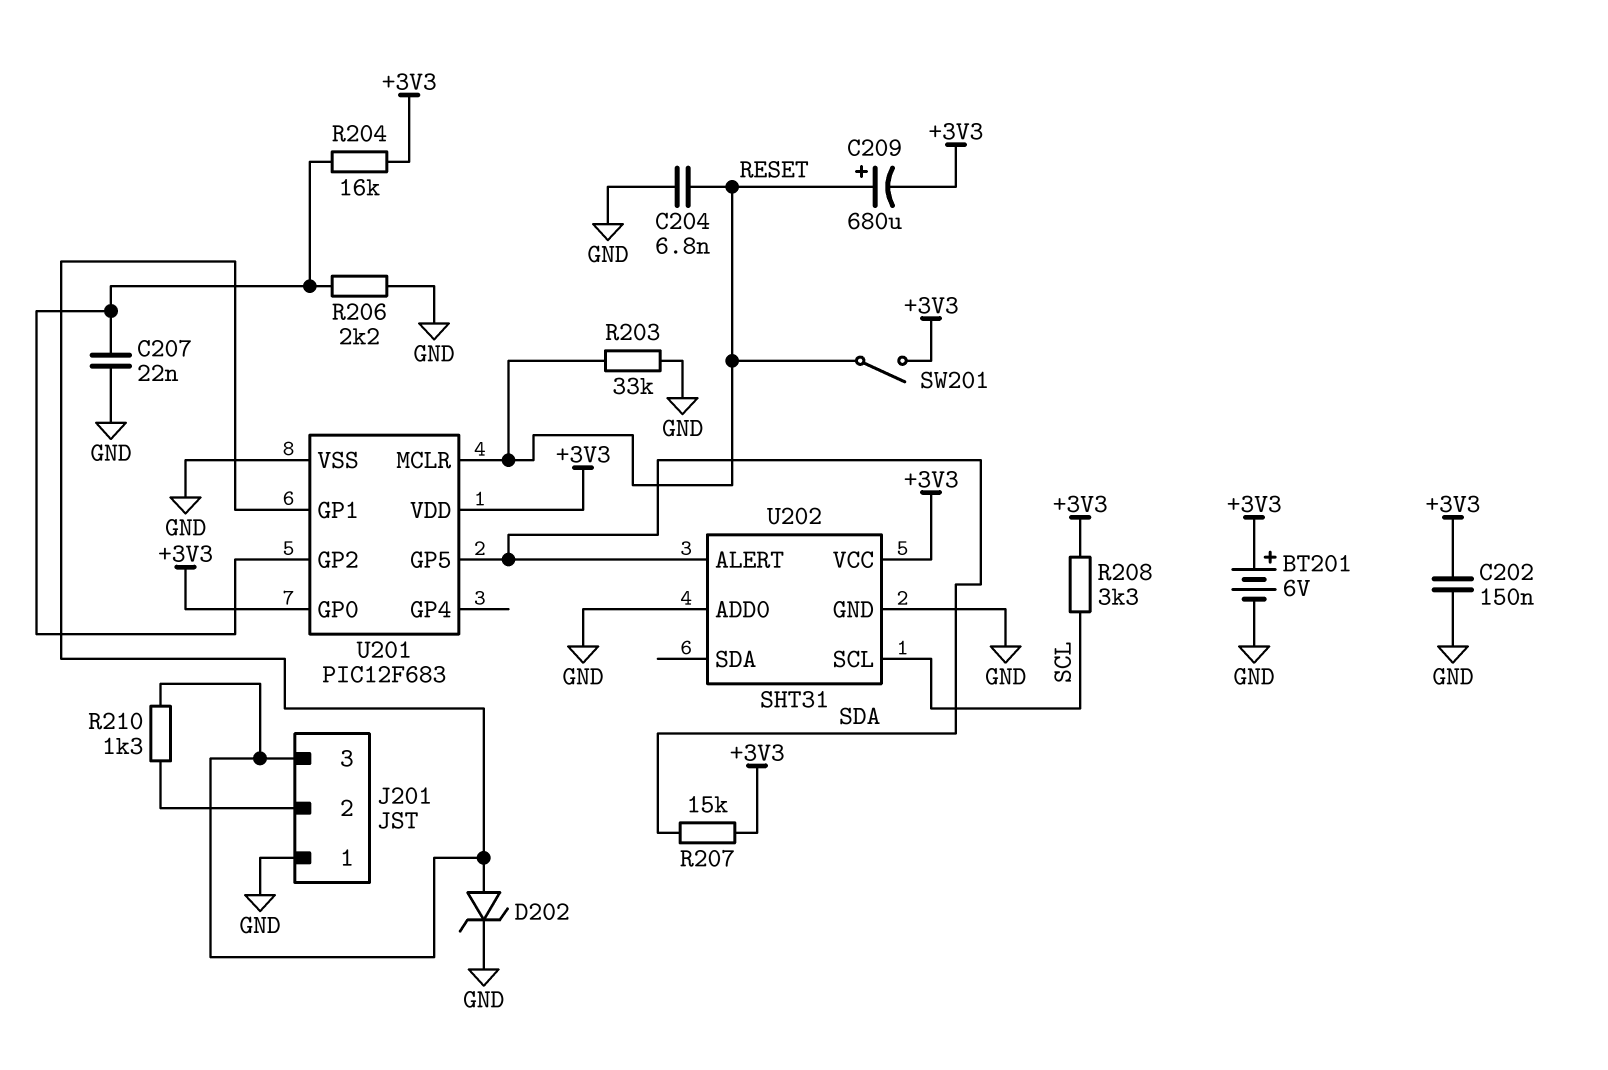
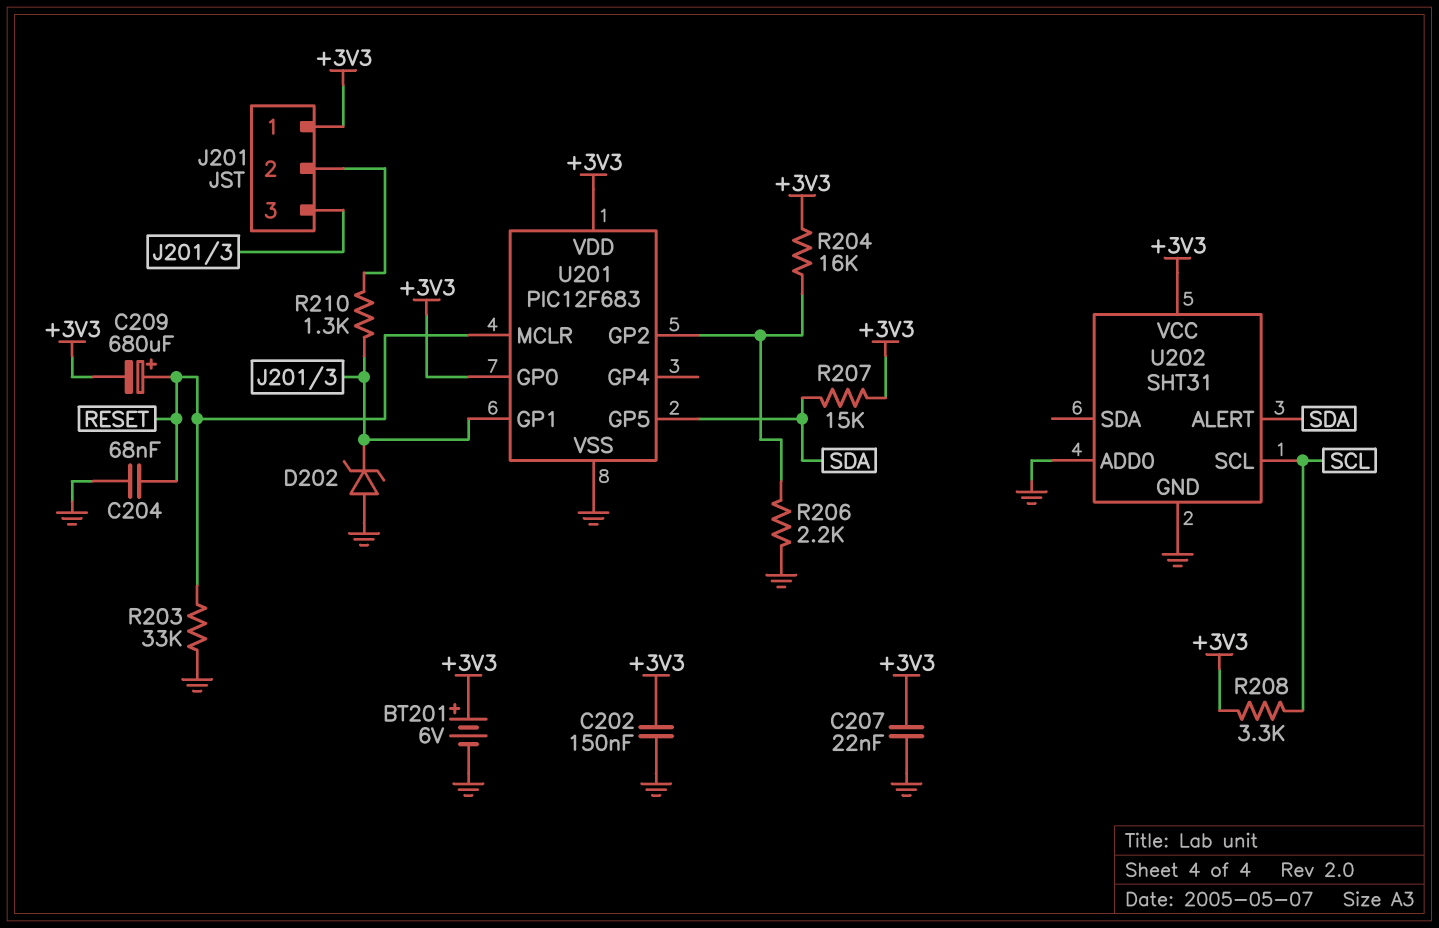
C204: 6.8nF (GND, RESET) -> 68nF (GND, RESET)
C207: 22nF (GND, U201/GP2) -> 22nF (+3V3, GND)
D202: zener (A J201/3, K GND) -> zener (A GND, K J201/3)
J201 pin 1: GND -> +3V3
SW201: switch (+3V3, RESET) -> none

